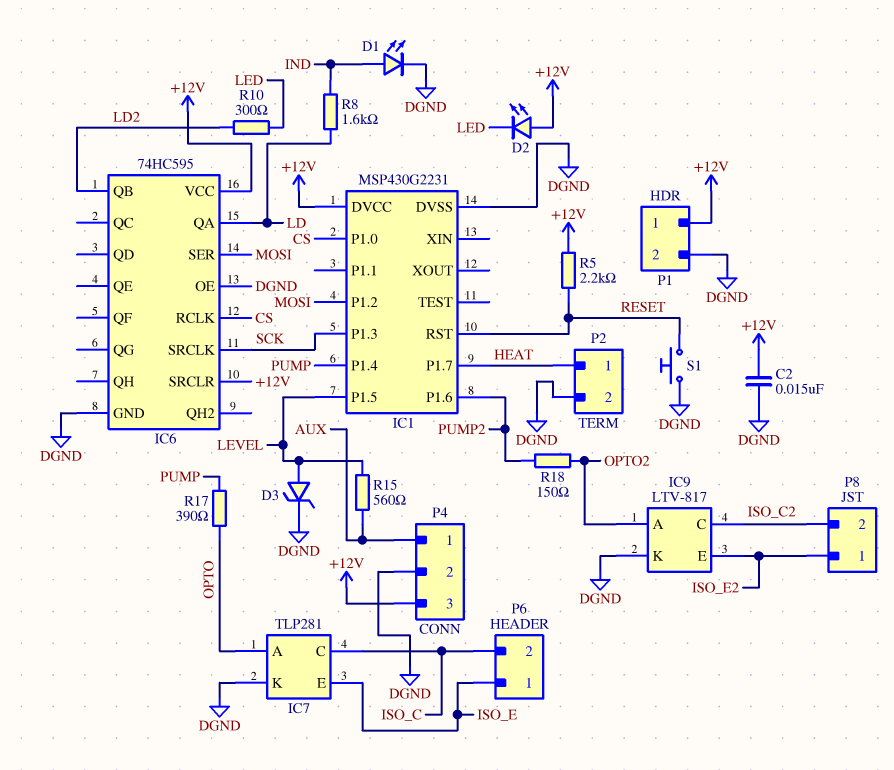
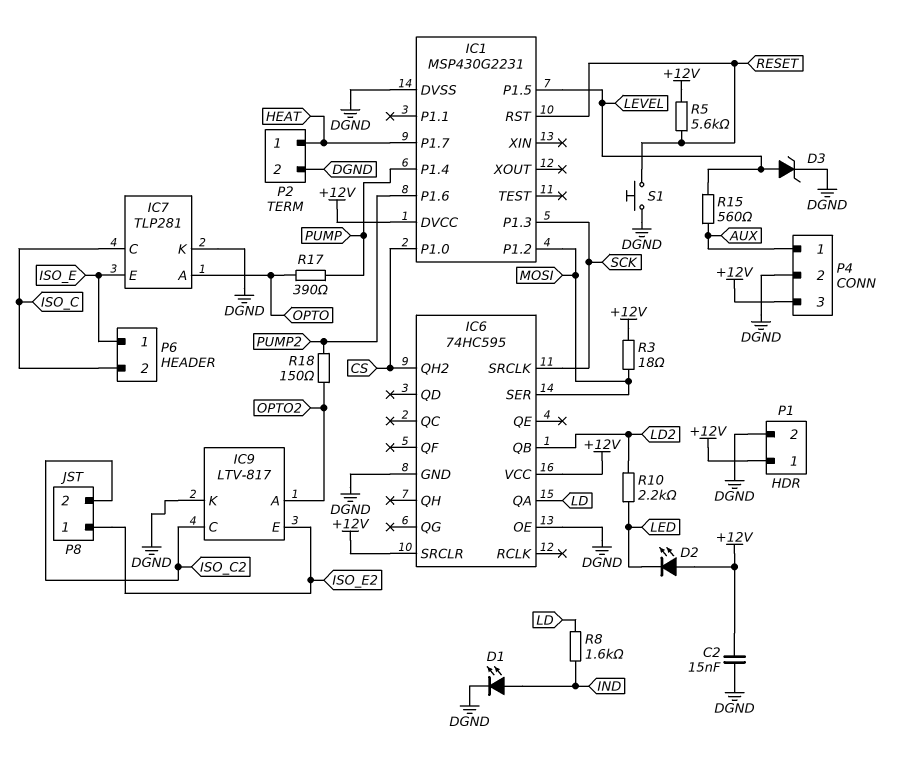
IC6 pin QH2: none -> CS
IC6 pin RCLK: CS -> none
R3: none -> 18 (+12V, MOSI)
R5: 2.2k (+12V, RESET) -> 5.6k (+12V, RESET)
R10: 300 (LD2, LED) -> 2.2k (LD2, LED)

